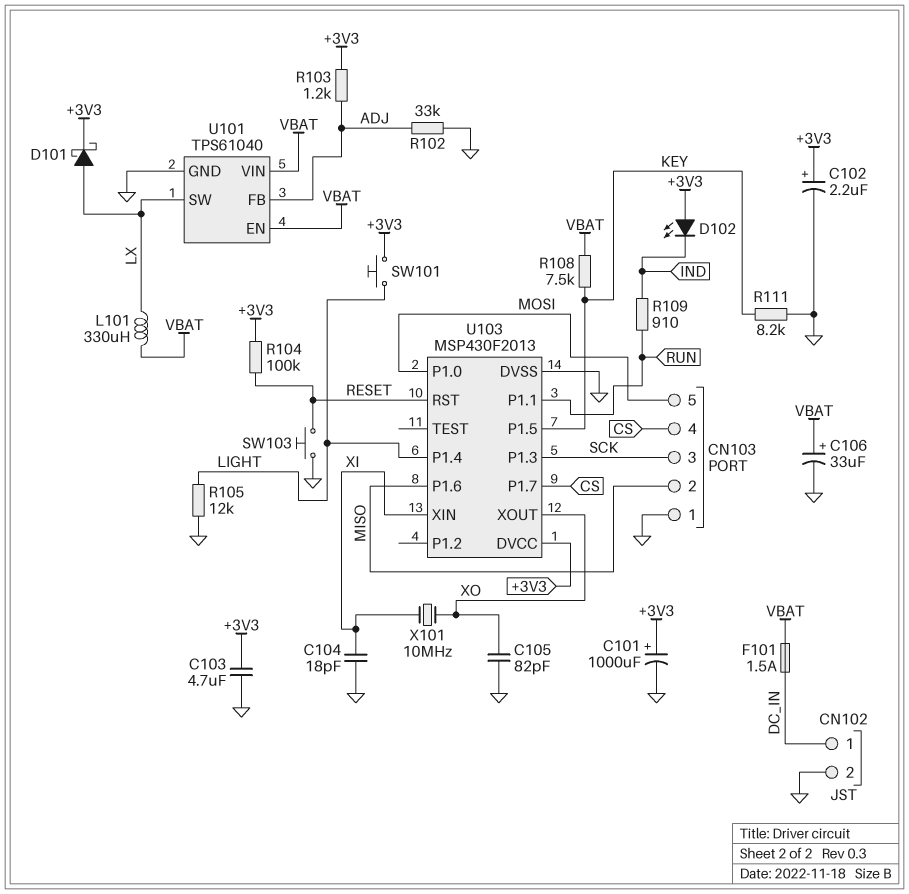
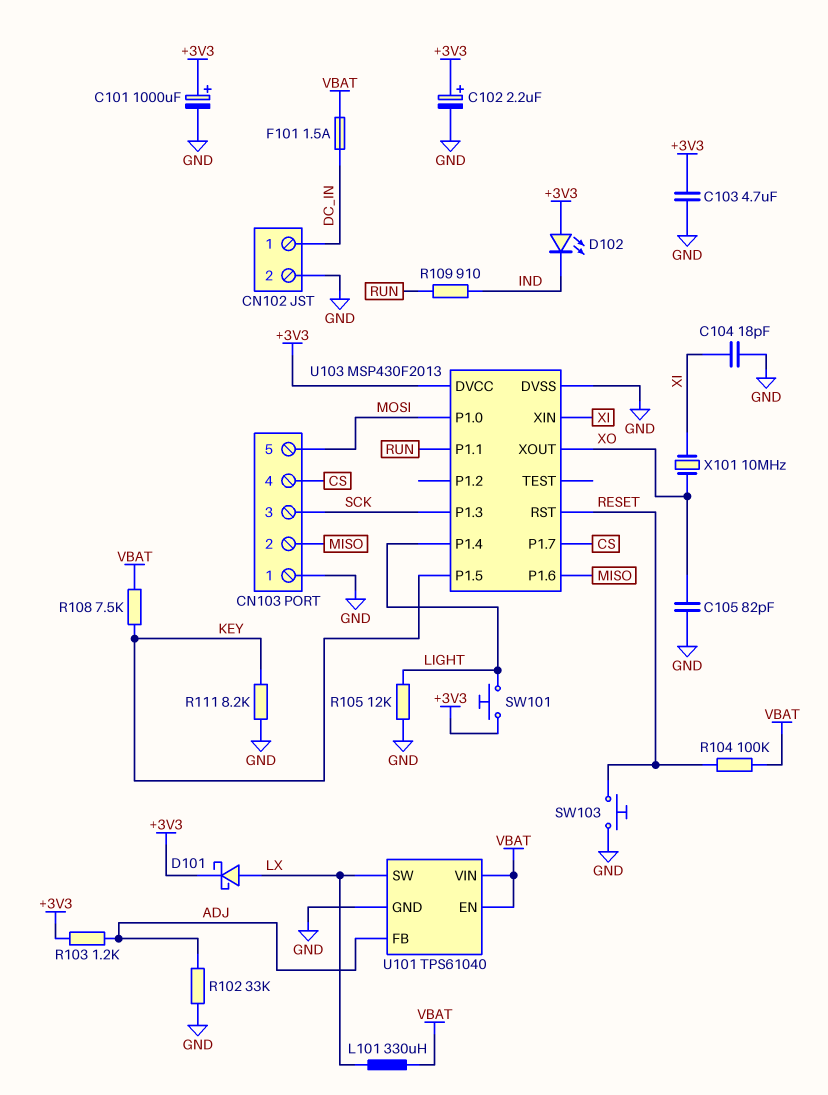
C106: 33uF (plus VBAT, minus GND) -> none
R104: 100k (+3V3, RESET) -> 100k (RESET, VBAT)

